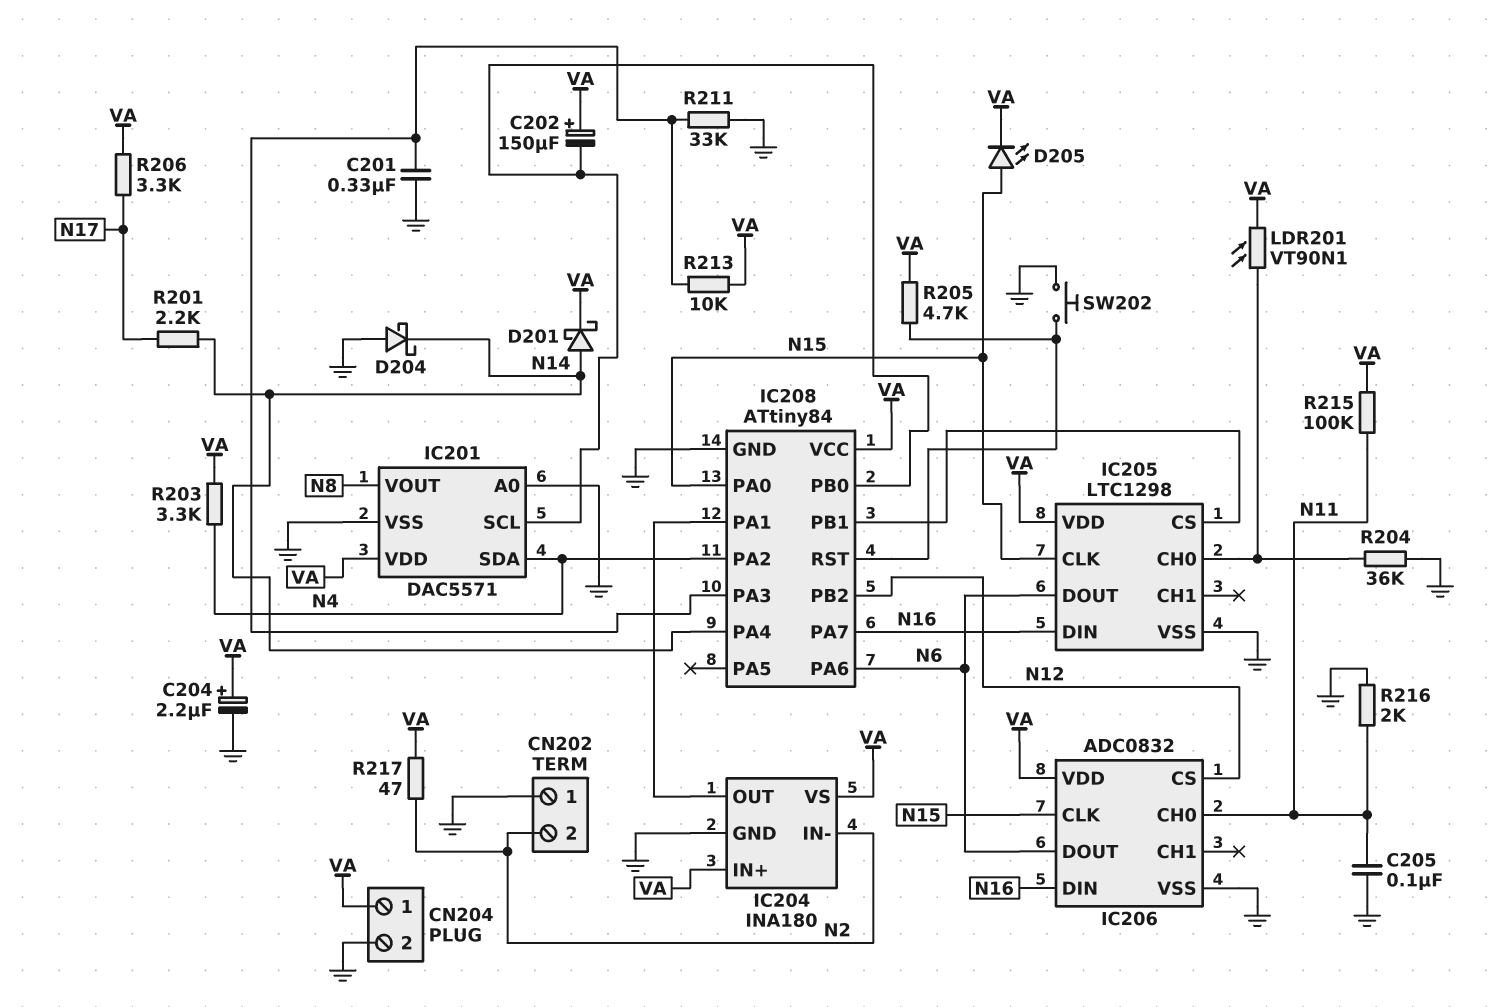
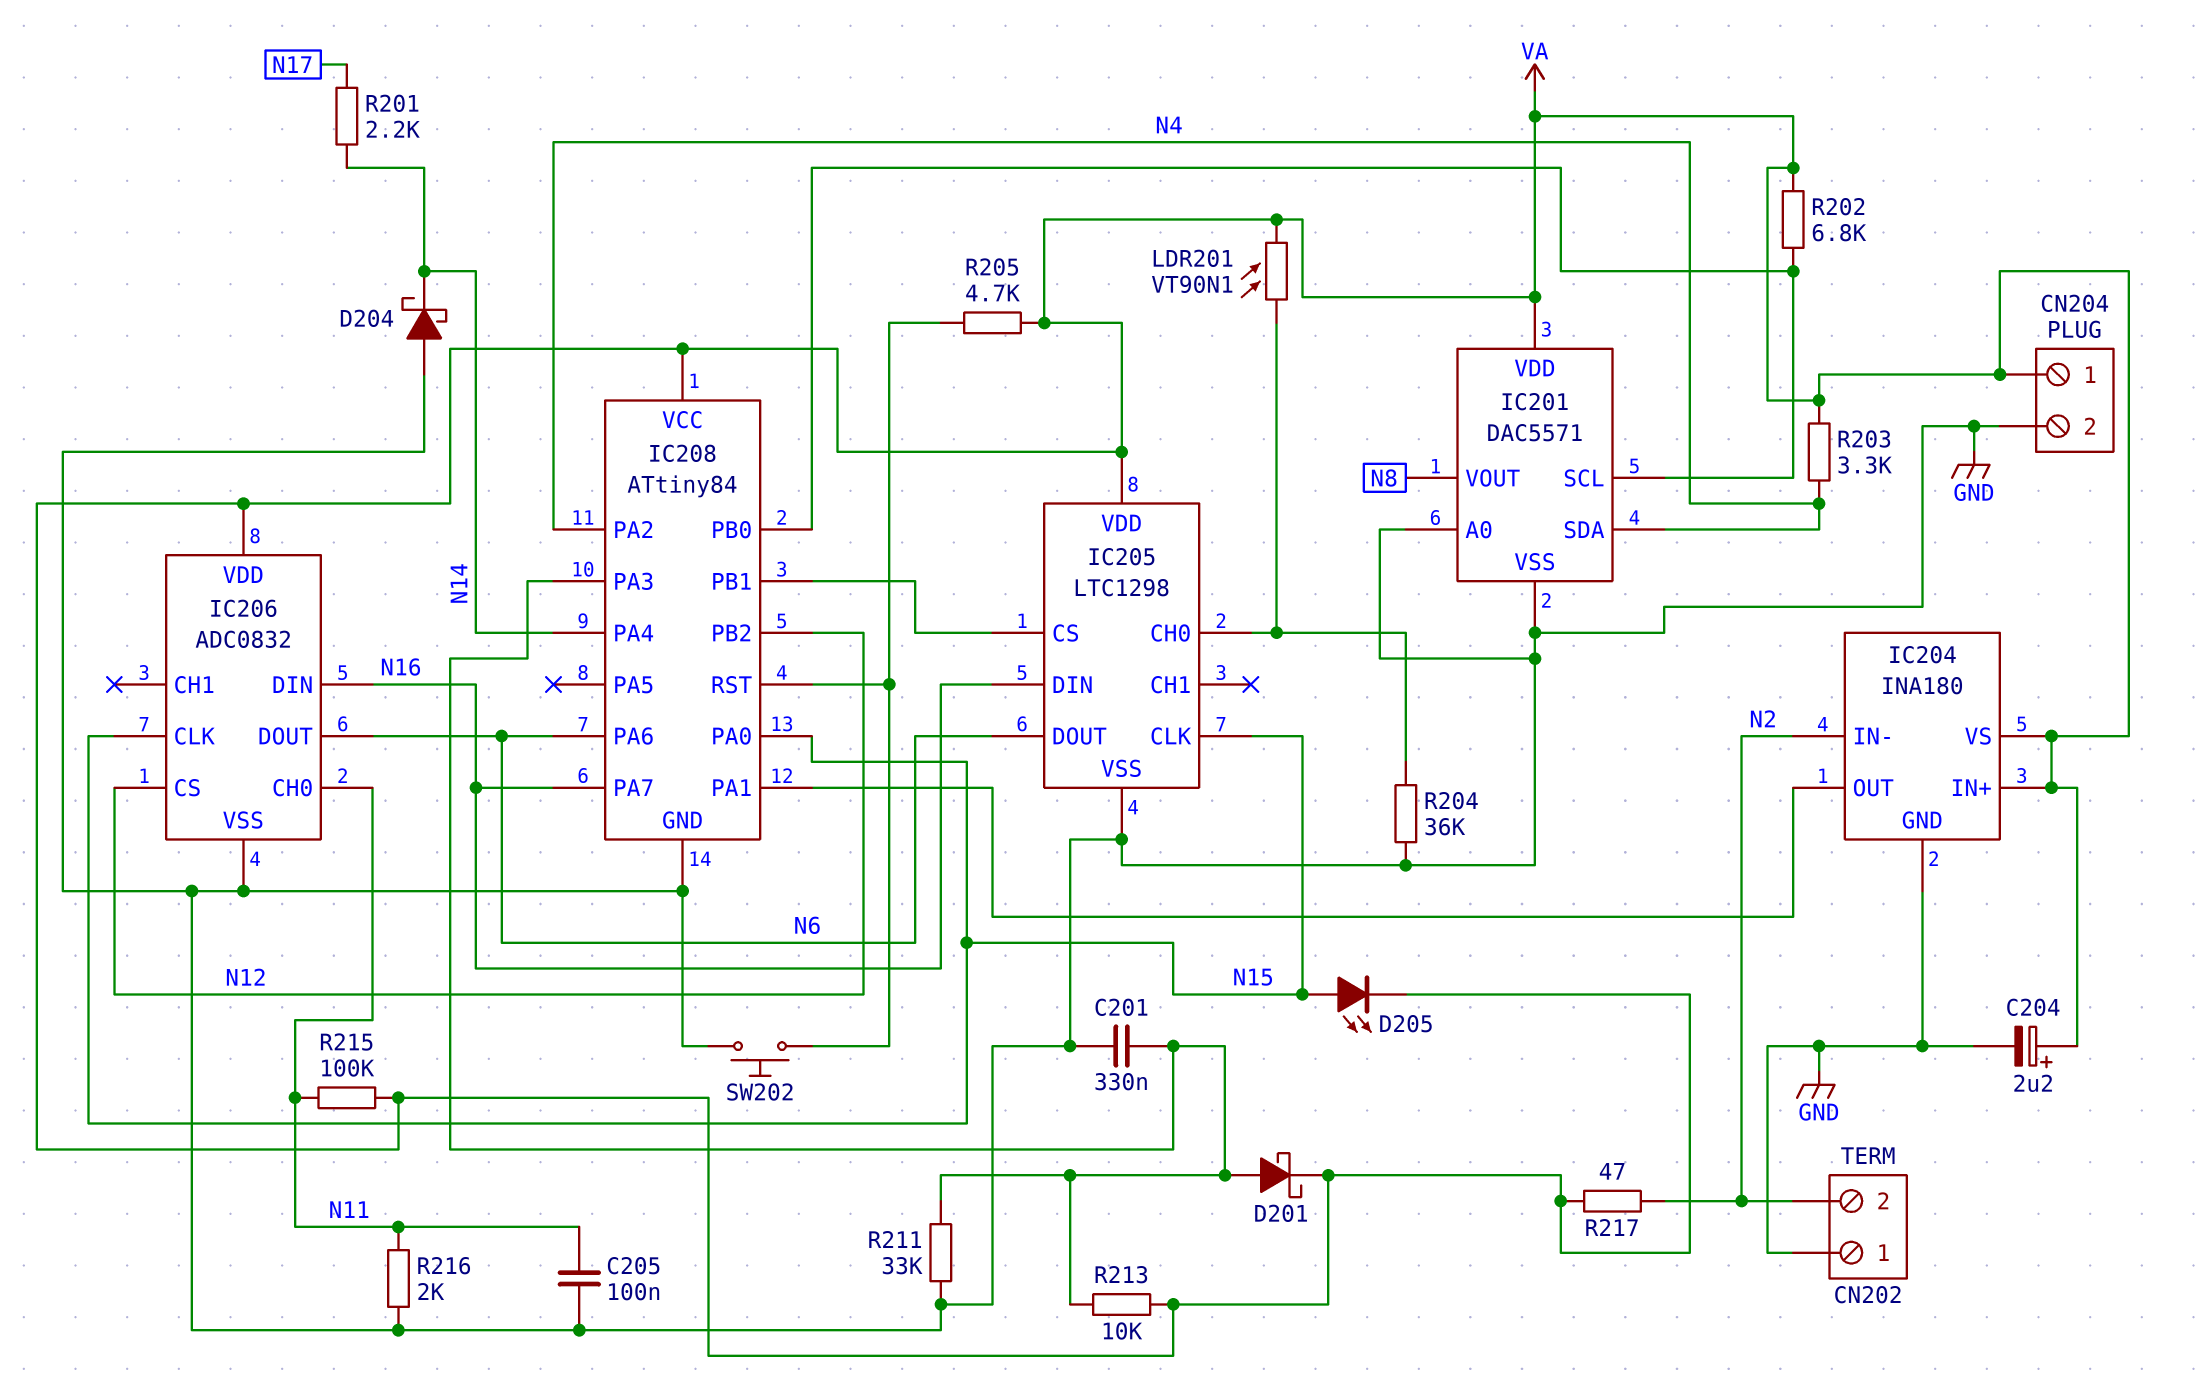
C202: 150uF (plus VA, minus IC201/SCL) -> none
D201: schottky (A N14, K VA) -> schottky (A IC208/PA3, K VA)
R202: none -> 6.8k (IC201/SCL, VA)
R206: 3.3k (N17, VA) -> none

